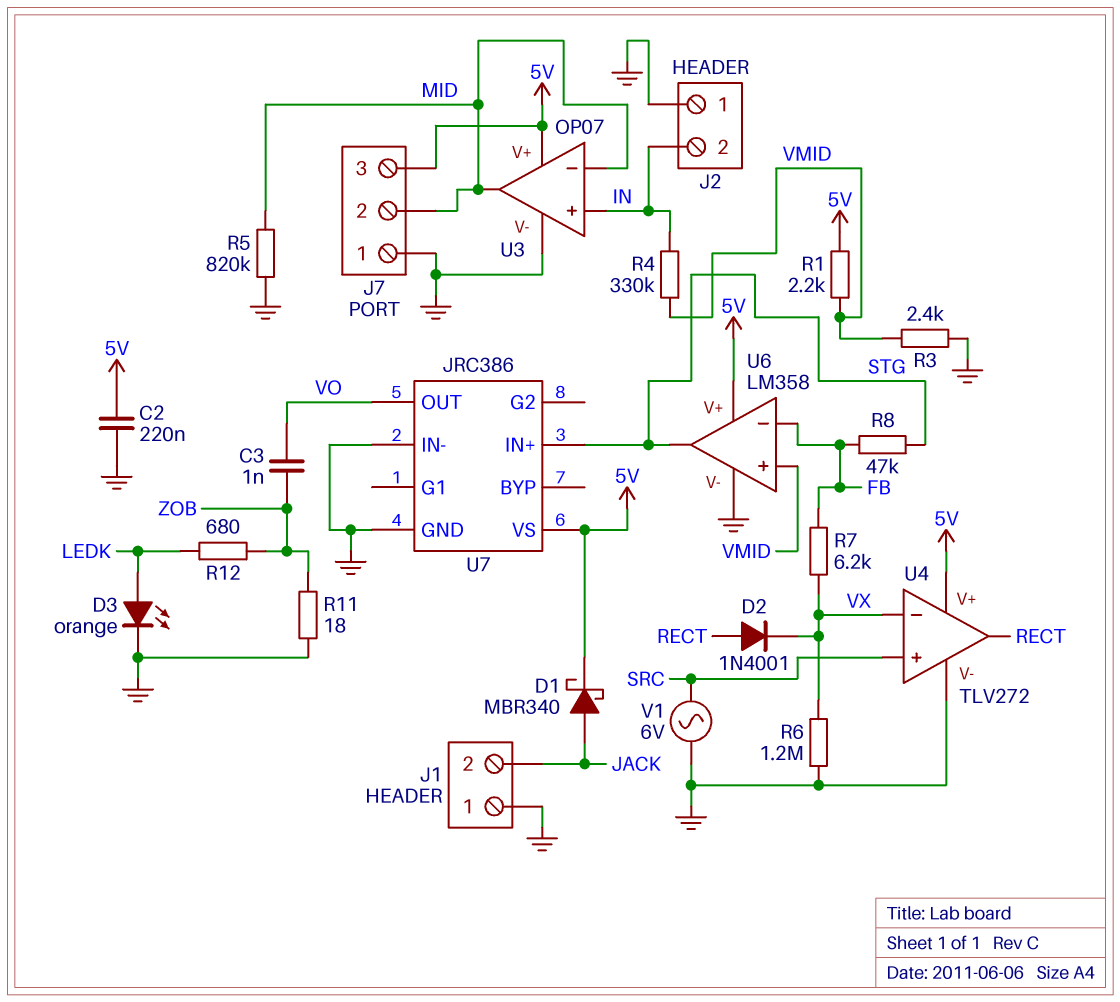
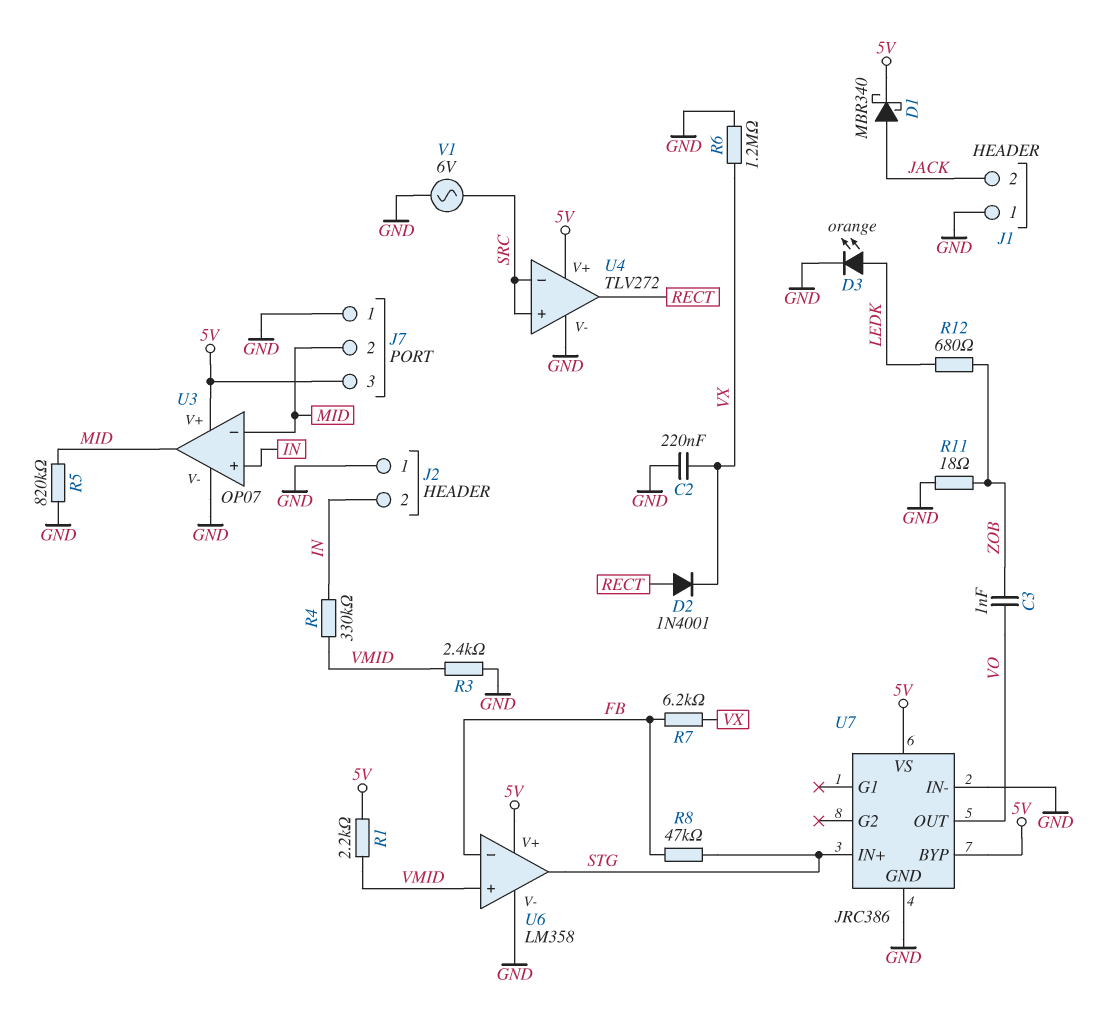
C2: 220nF (5V, GND) -> 220nF (GND, VX)
U4 pin in-: VX -> SRC
U7 pin BYP: none -> 5V

